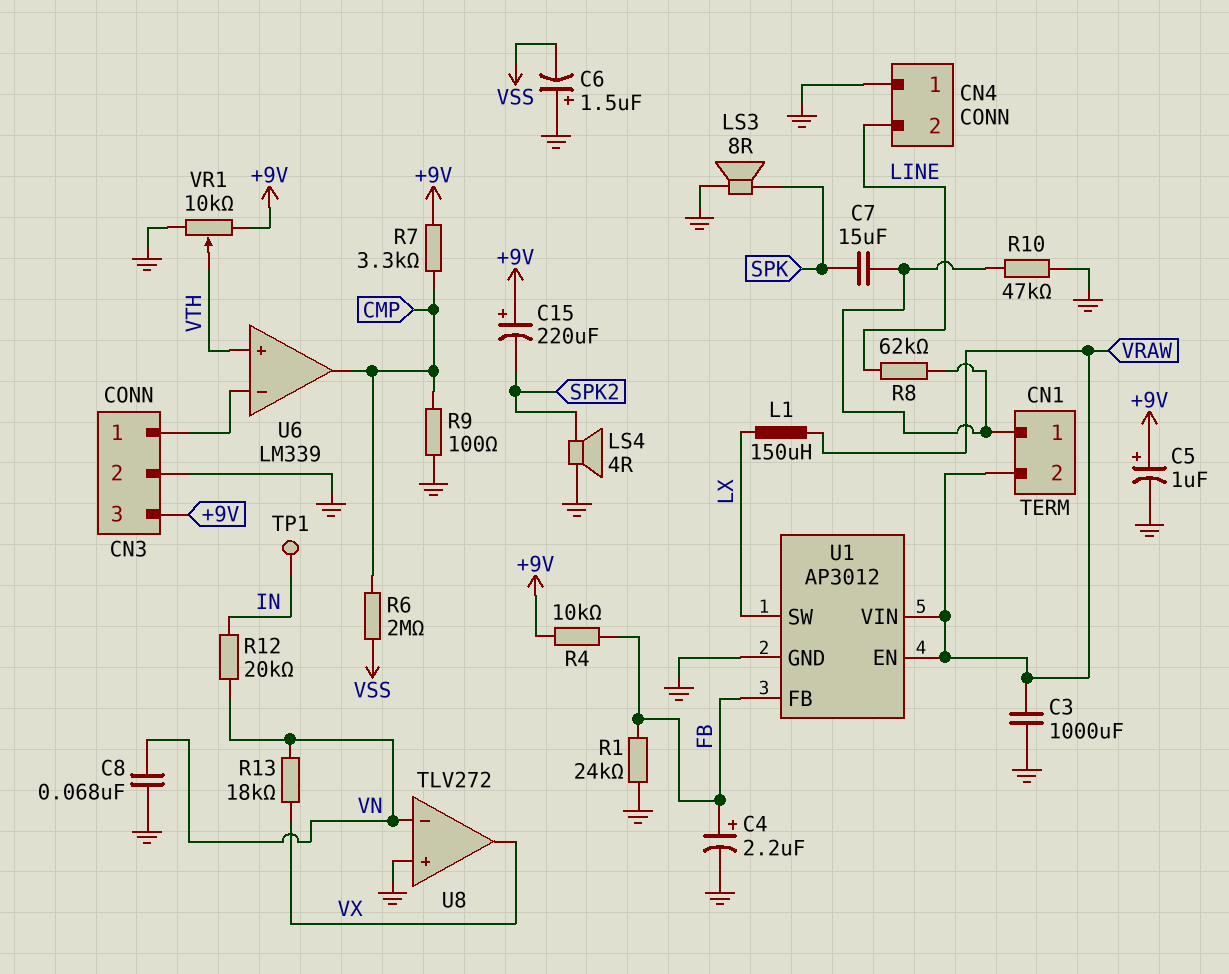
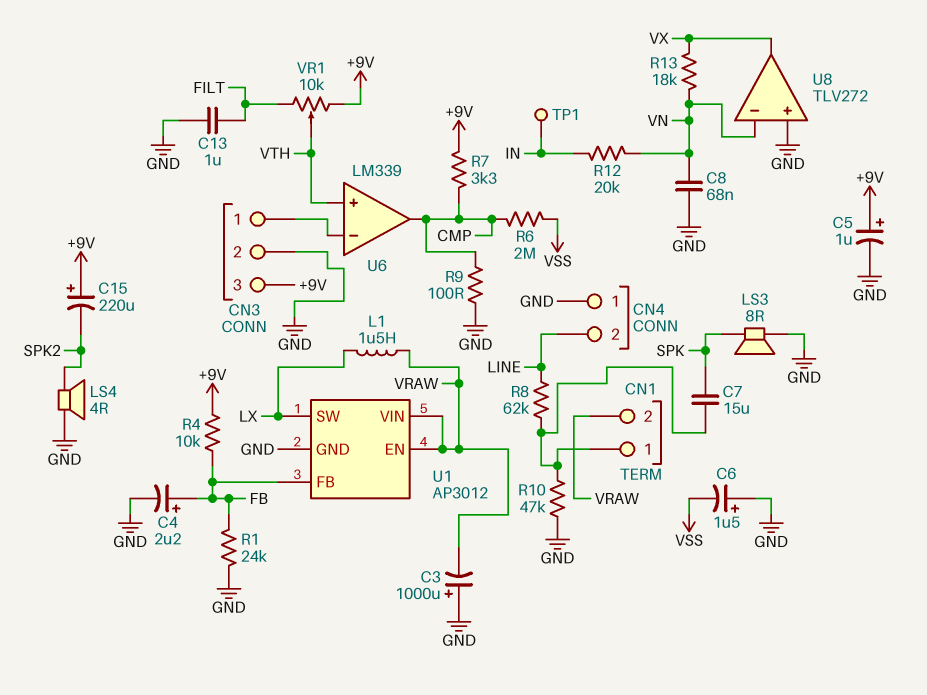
C3: 1000uF (GND, VRAW) -> 1000uF (plus GND, minus VRAW)
C13: none -> 1uF (FILT, GND)
L1: 150uH (LX, VRAW) -> 1.5uH (LX, VRAW)
VR1: 10k (+9V, GND, wiper VTH) -> 10k (+9V, FILT, wiper VTH)

